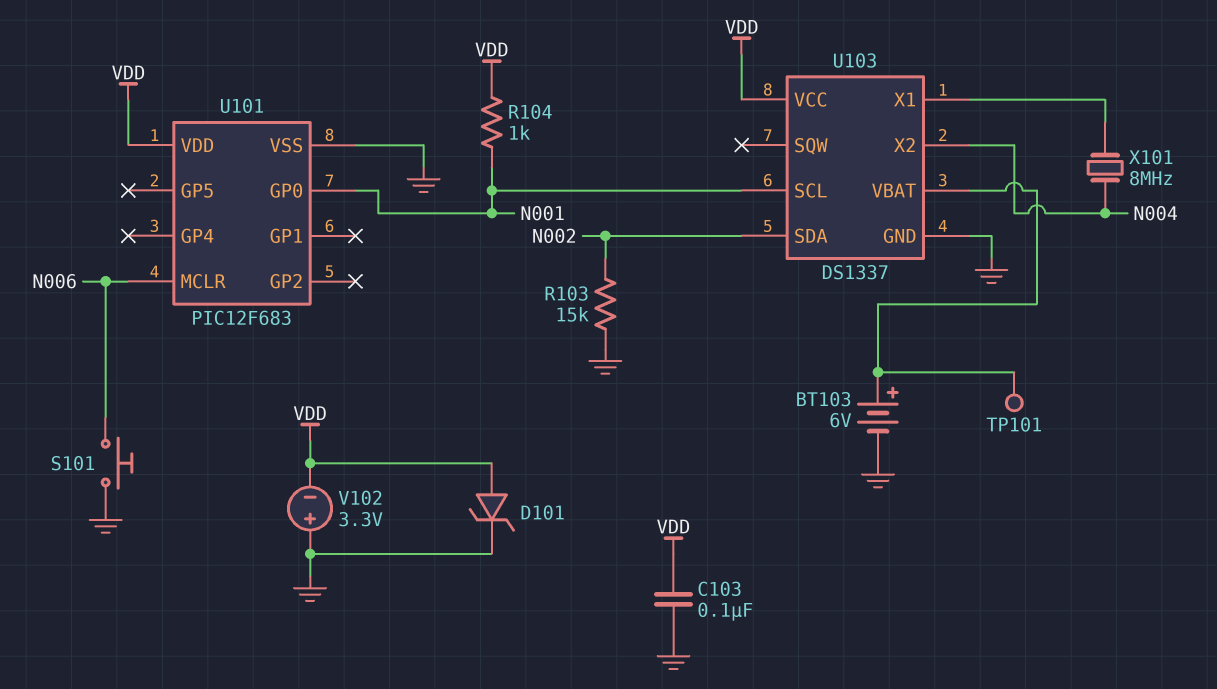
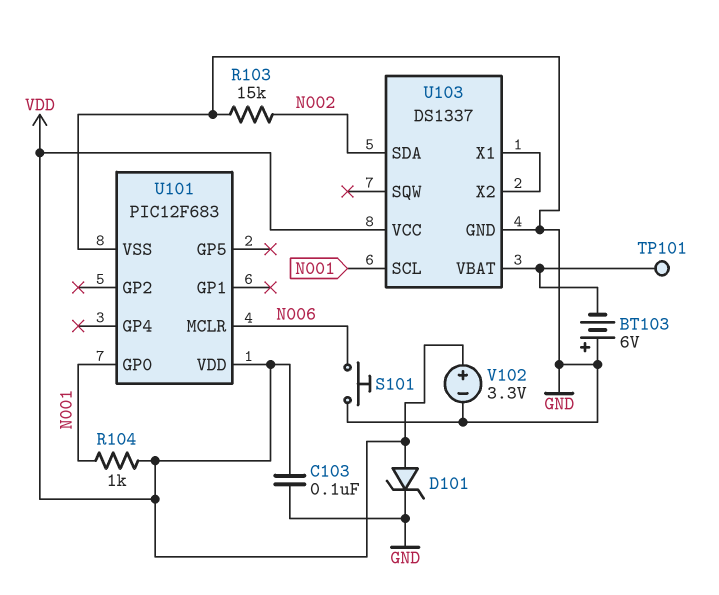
BT103: 6V (plus U103/VBAT, minus GND) -> 6V (plus GND, minus U103/VBAT)
U103 pin X2: N004 -> U103/X1
V102: 3.3V (plus GND, minus VDD) -> 3.3V (plus VDD, minus GND)
X101: 8MHz (N004, U103/X1) -> none

